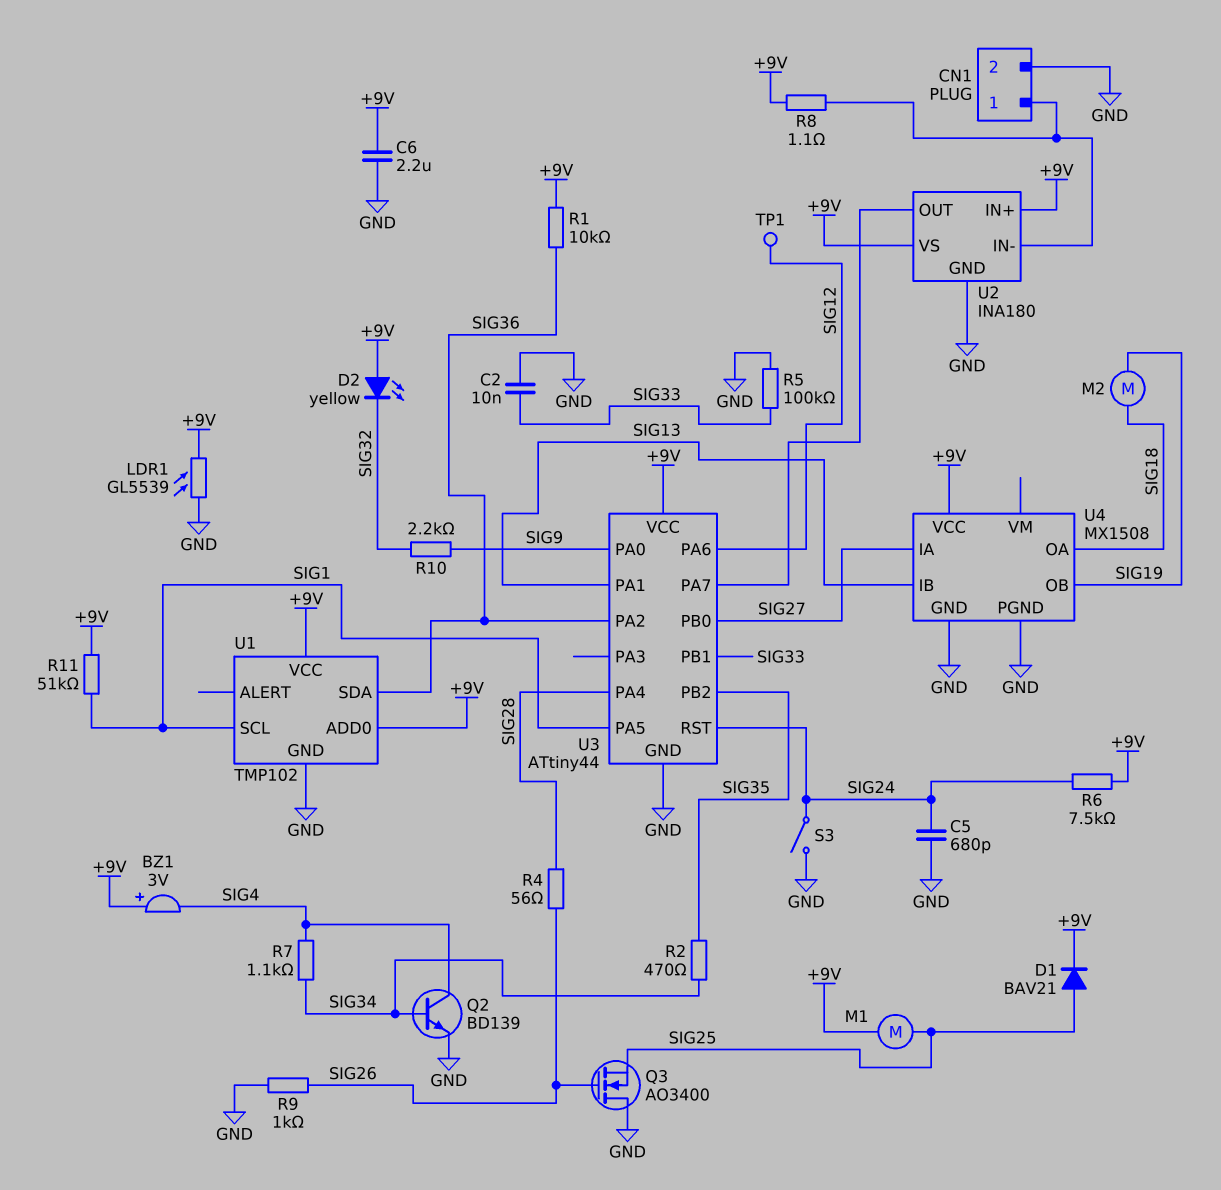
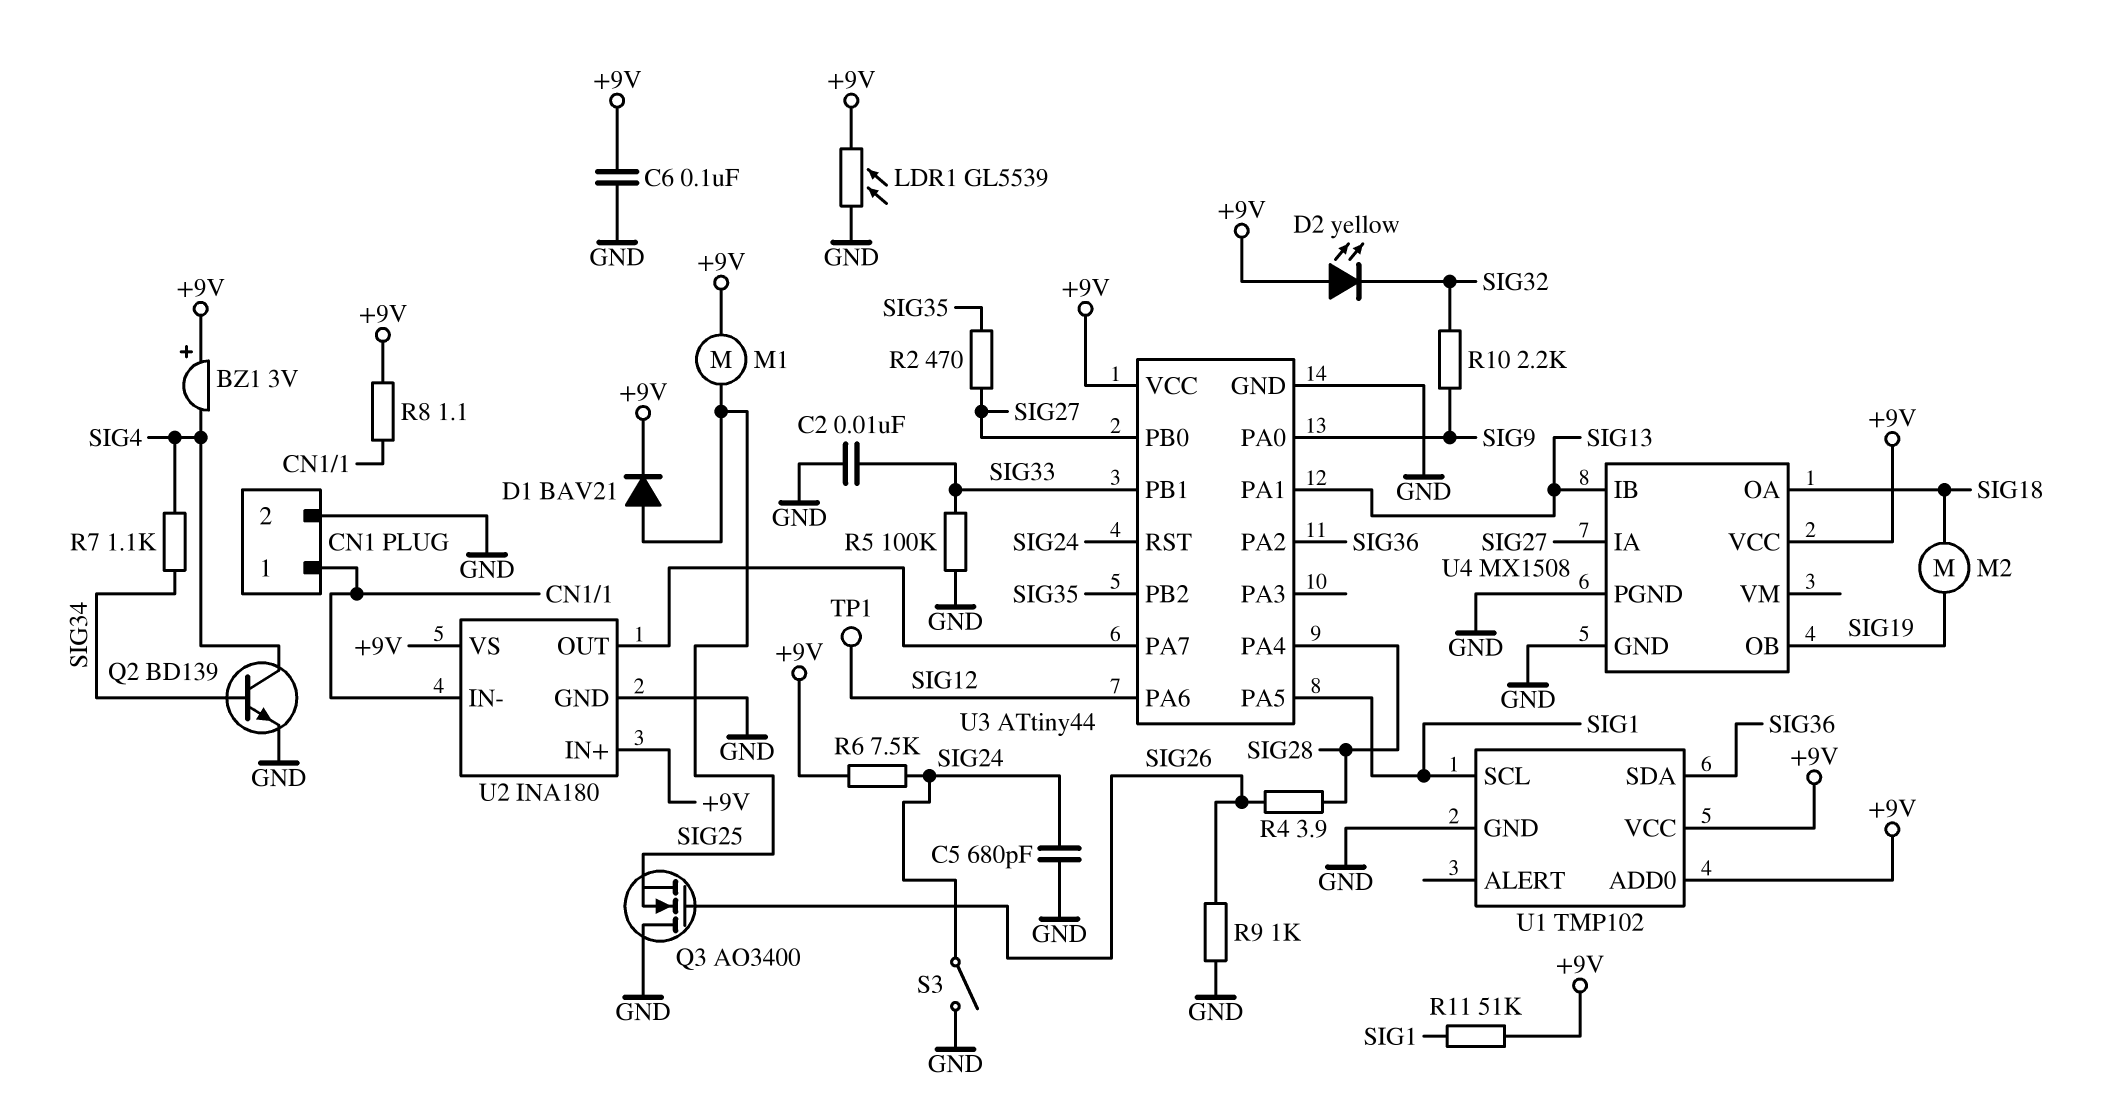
C6: 2.2uF (+9V, GND) -> 100nF (+9V, GND)
R1: 10k (+9V, SIG36) -> none
R2: 470 (SIG34, SIG35) -> 470 (SIG27, SIG35)
R4: 56 (SIG26, SIG28) -> 3.9 (SIG26, SIG28)

